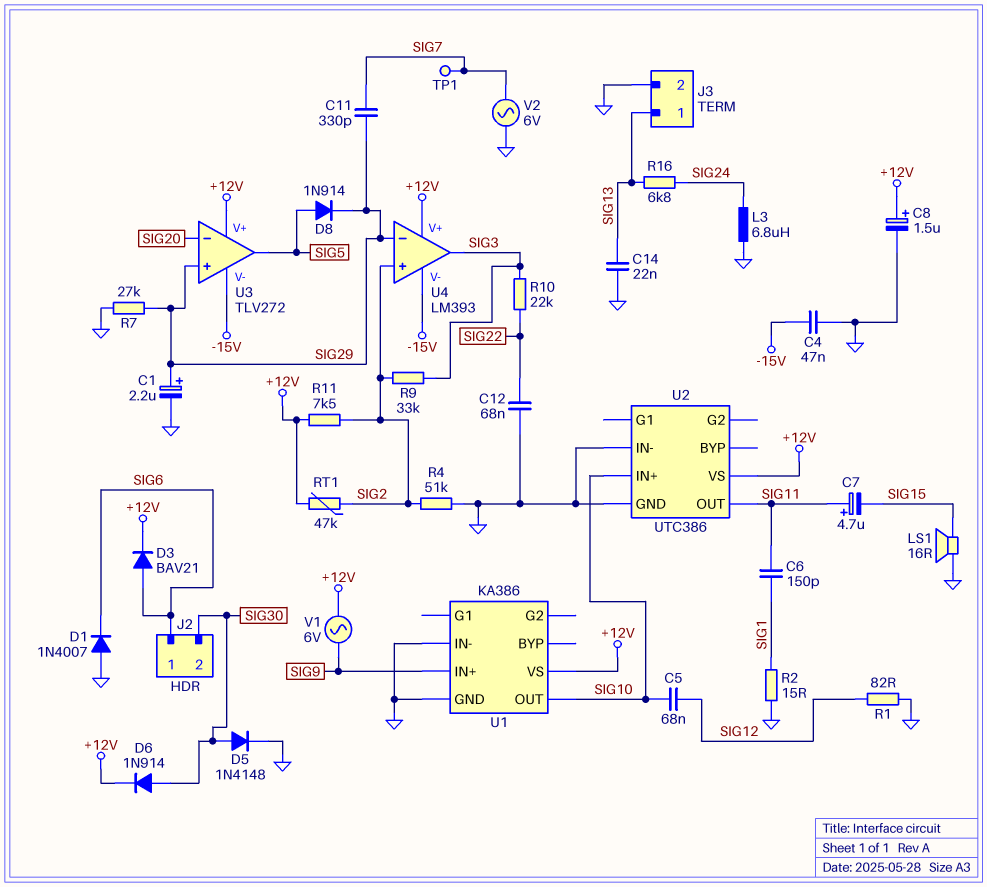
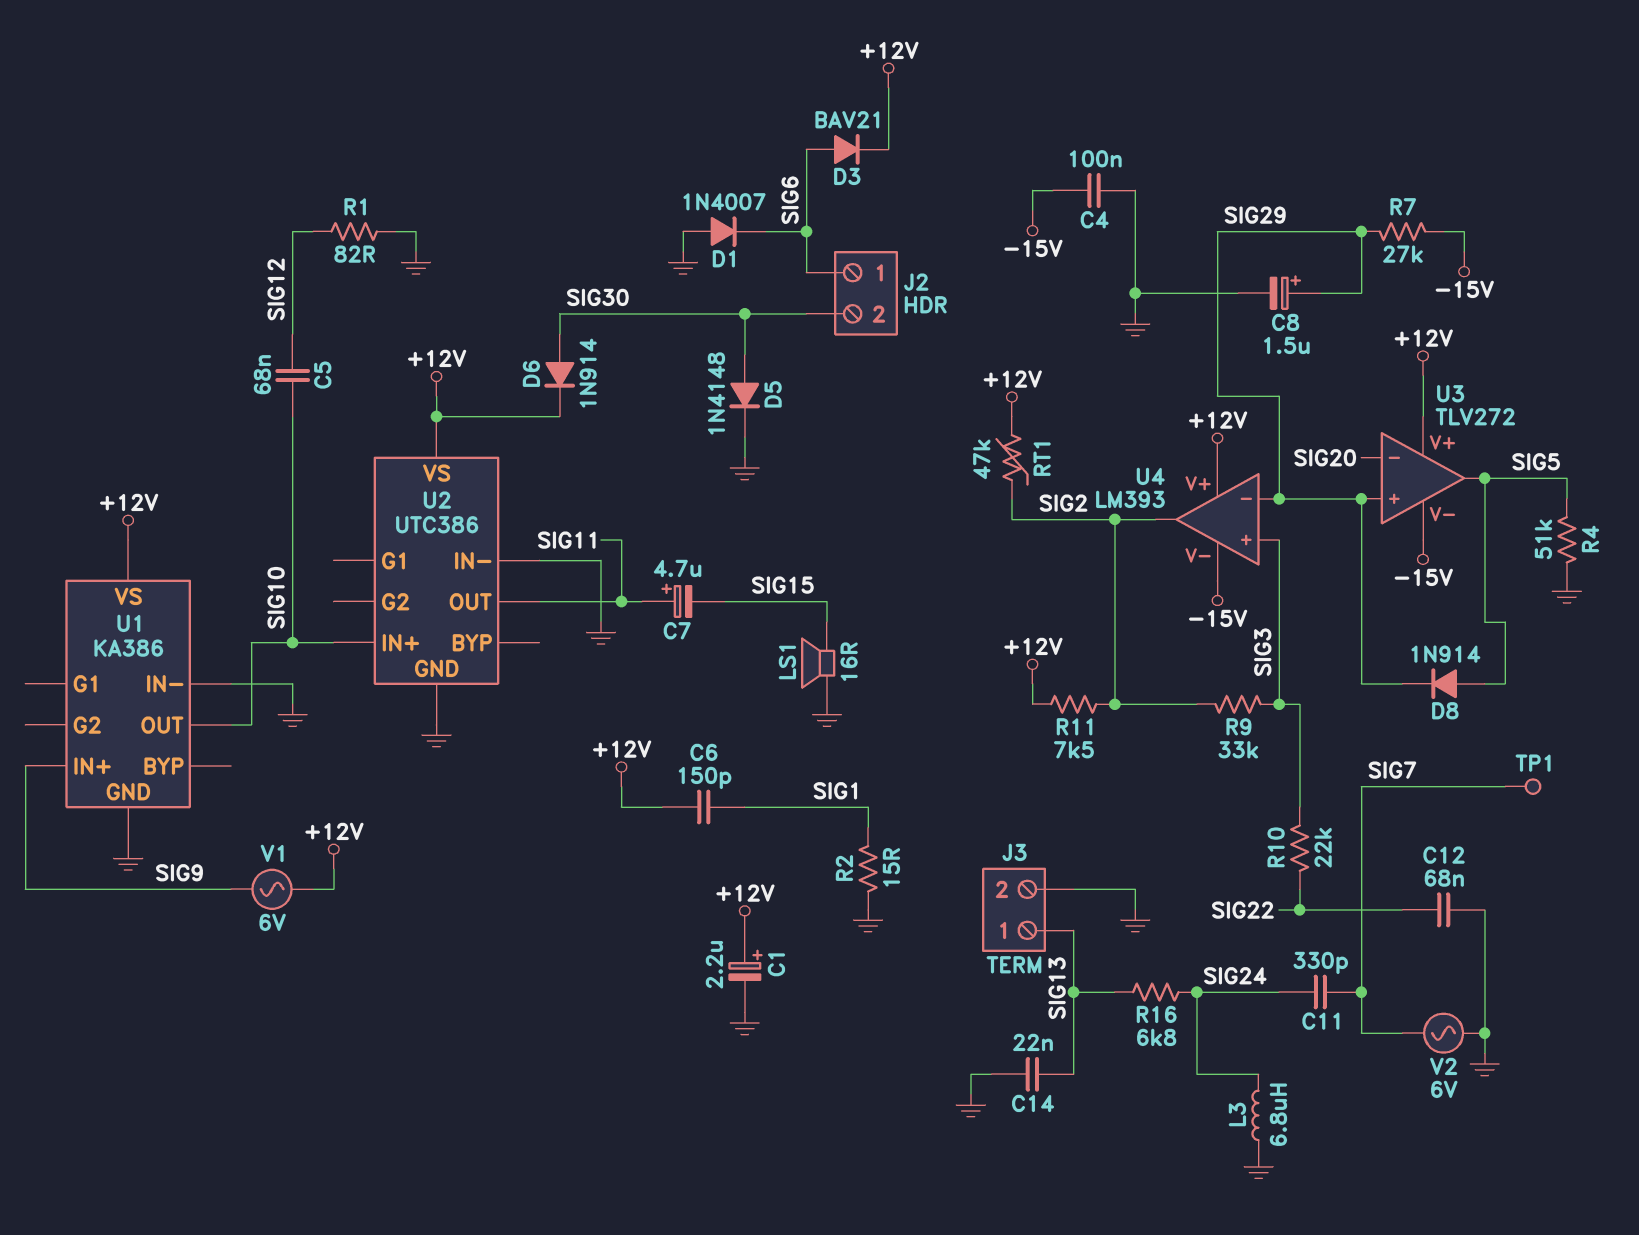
C1: 2.2uF (plus SIG29, minus GND) -> 2.2uF (plus +12V, minus GND)
C4: 47nF (-15V, GND) -> 100nF (-15V, GND)
C6: 150pF (SIG1, SIG11) -> 150pF (+12V, SIG1)
C8: 1.5uF (plus +12V, minus GND) -> 1.5uF (plus SIG29, minus GND)
C11: 330pF (SIG7, SIG29) -> 330pF (SIG7, SIG24)
R4: 51k (GND, SIG2) -> 51k (GND, SIG5)
R7: 27k (GND, SIG29) -> 27k (-15V, SIG29)
U4 pin in+: SIG2 -> SIG3
U4 pin out: SIG3 -> SIG2

